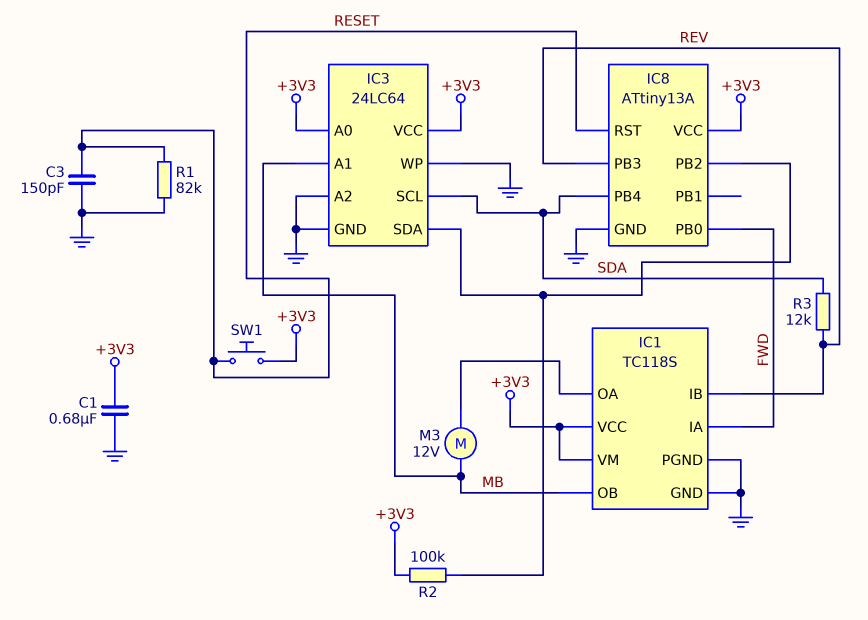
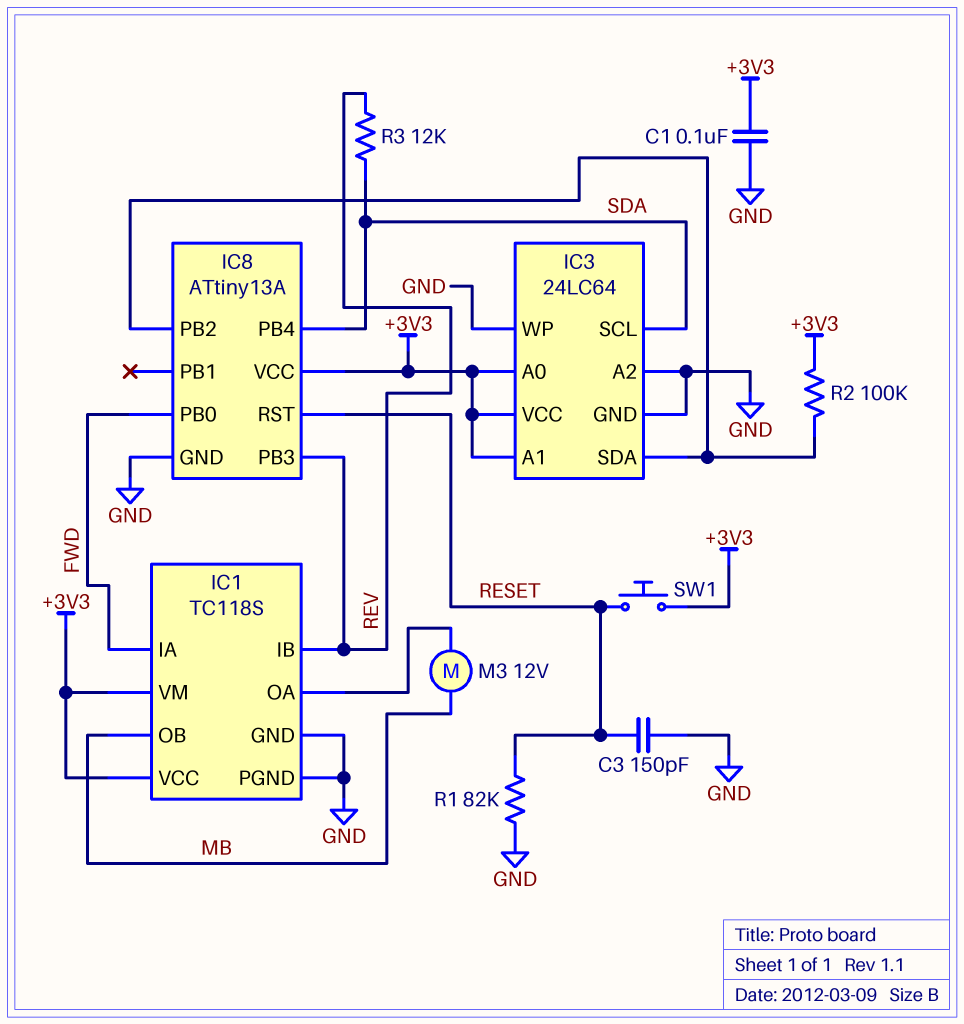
C1: 680nF (+3V3, GND) -> 100nF (+3V3, GND)
IC3 pin A1: MB -> +3V3

